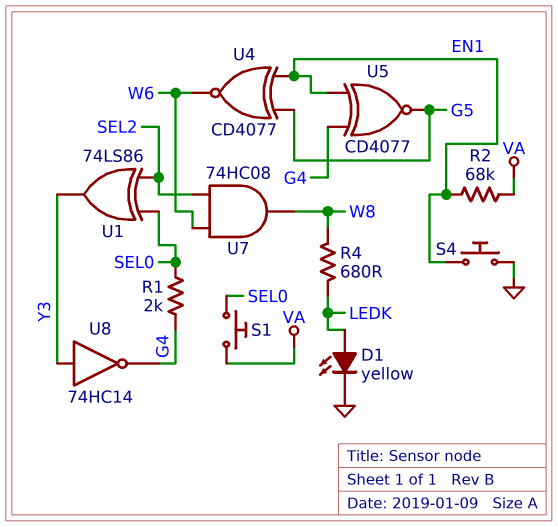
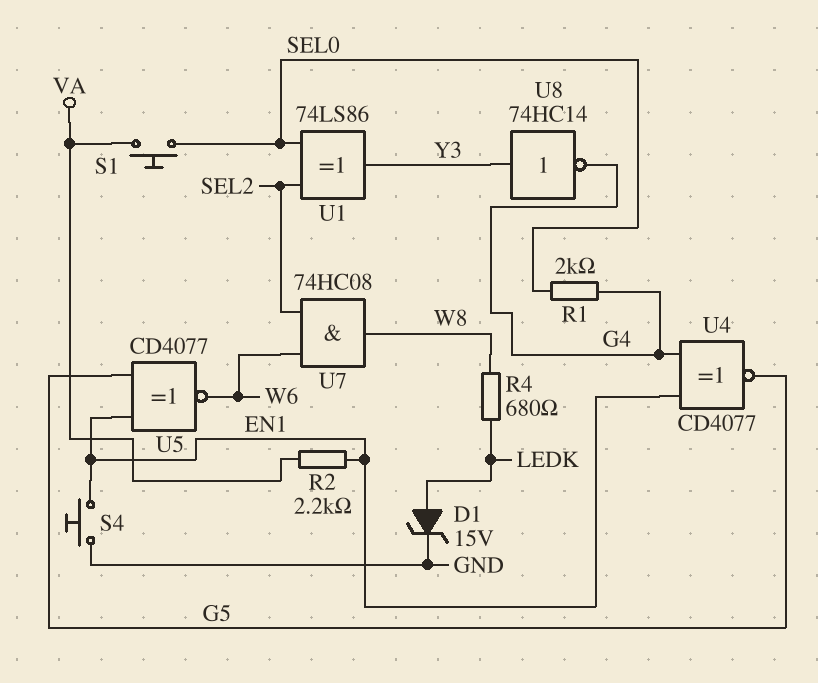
D1: LED yellow (A LEDK, K GND) -> zener 15V (A LEDK, K GND)
R2: 68k (EN1, VA) -> 2.2k (EN1, VA)
U4: XNOR CD4077 (in EN1, in G5, out W6) -> XNOR CD4077 (in EN1, in G4, out G5)
U5: XNOR CD4077 (in EN1, in G4, out G5) -> XNOR CD4077 (in EN1, in G5, out W6)

